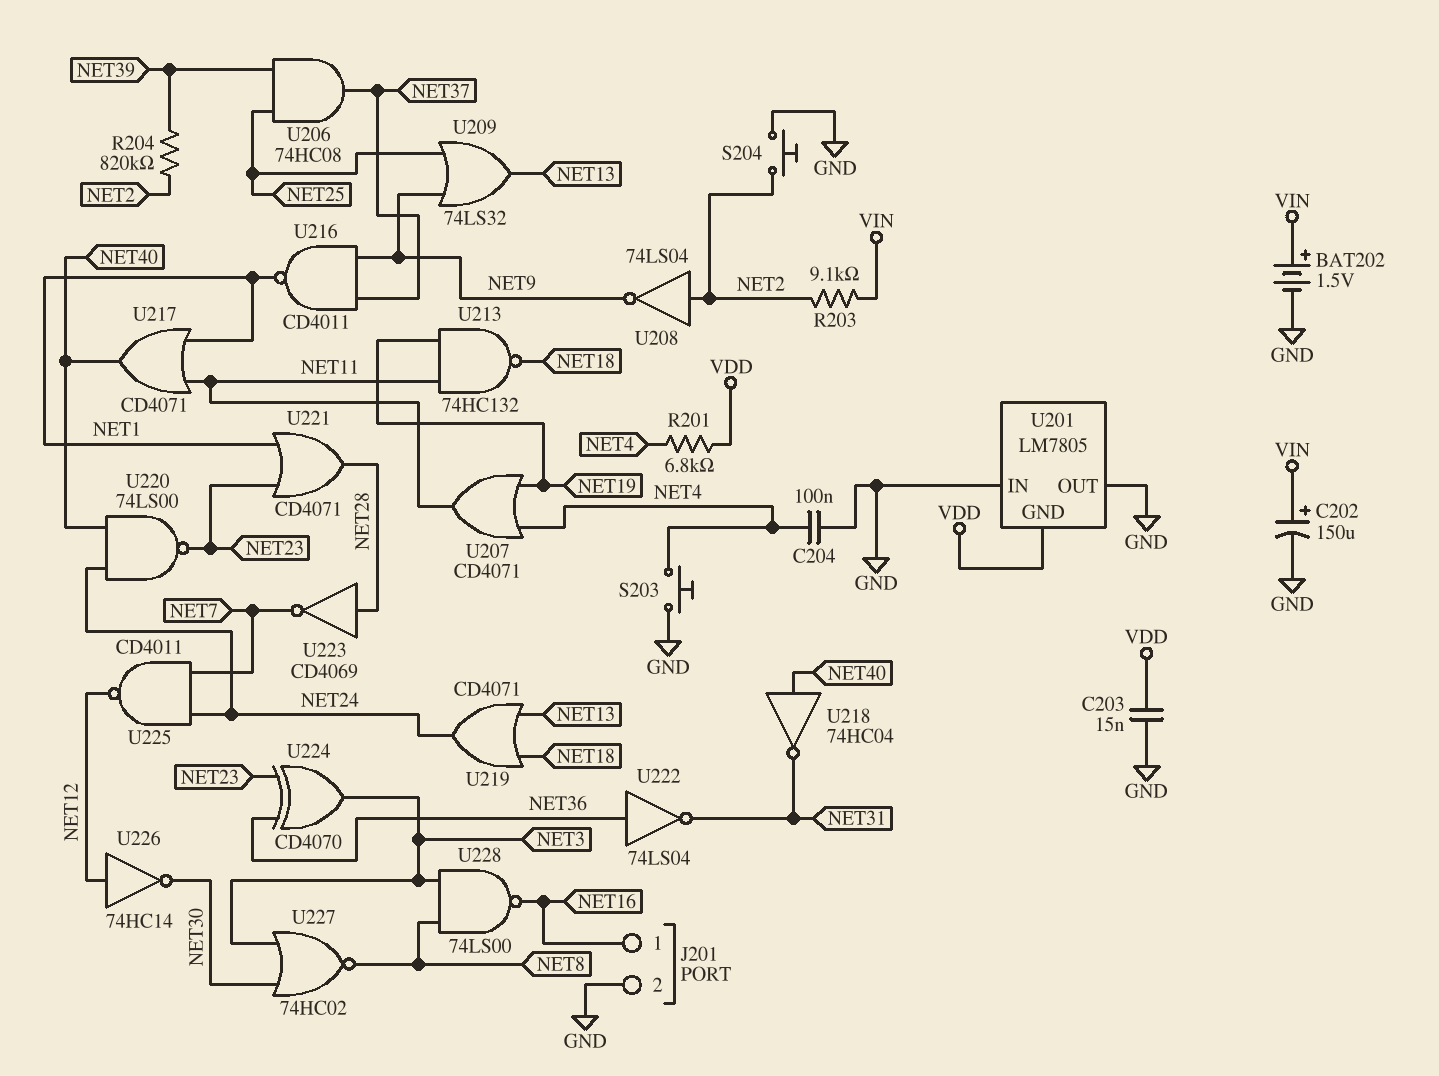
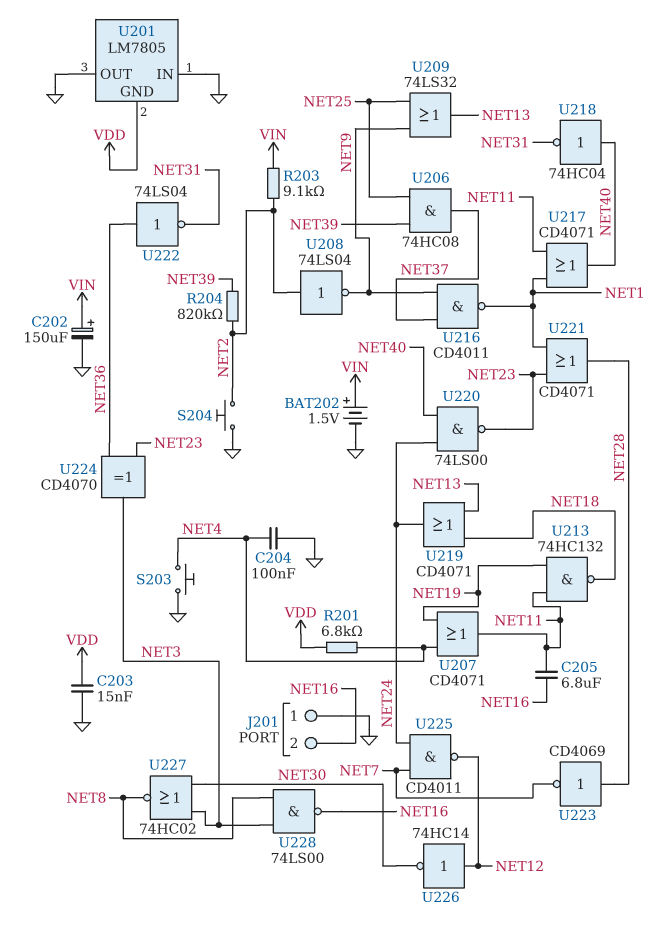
C205: none -> 6.8uF (NET11, NET16)
J201 pin 1: NET16 -> GND
J201 pin 2: GND -> NET16

